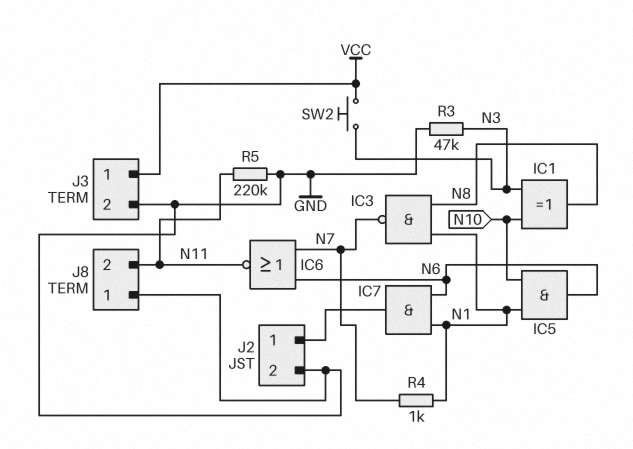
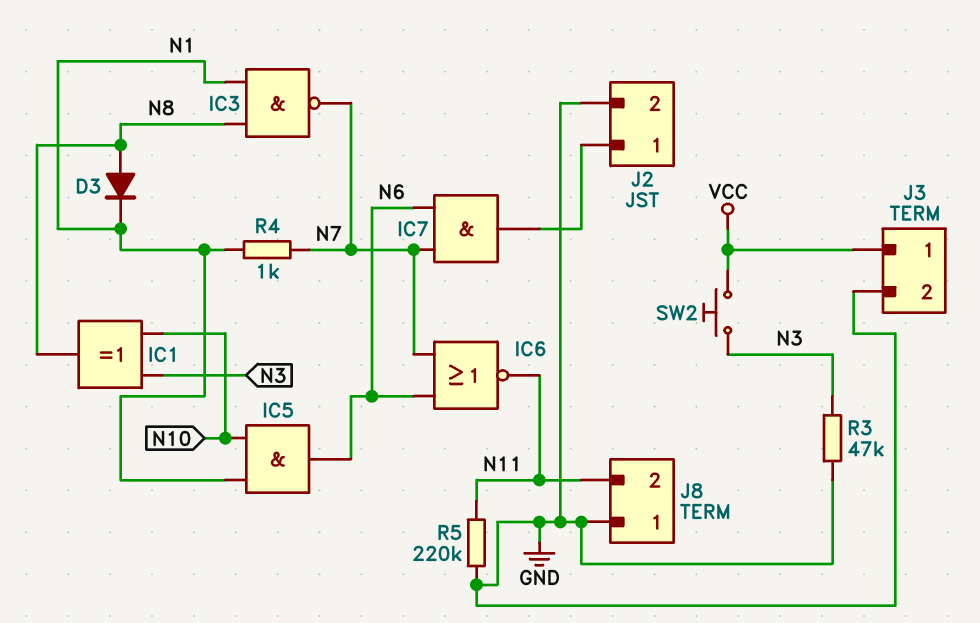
D3: none -> diode (A N8, K N1)
IC7: AND (in N1, in N6, out J2/1) -> AND (in N6, in N7, out J2/1)

